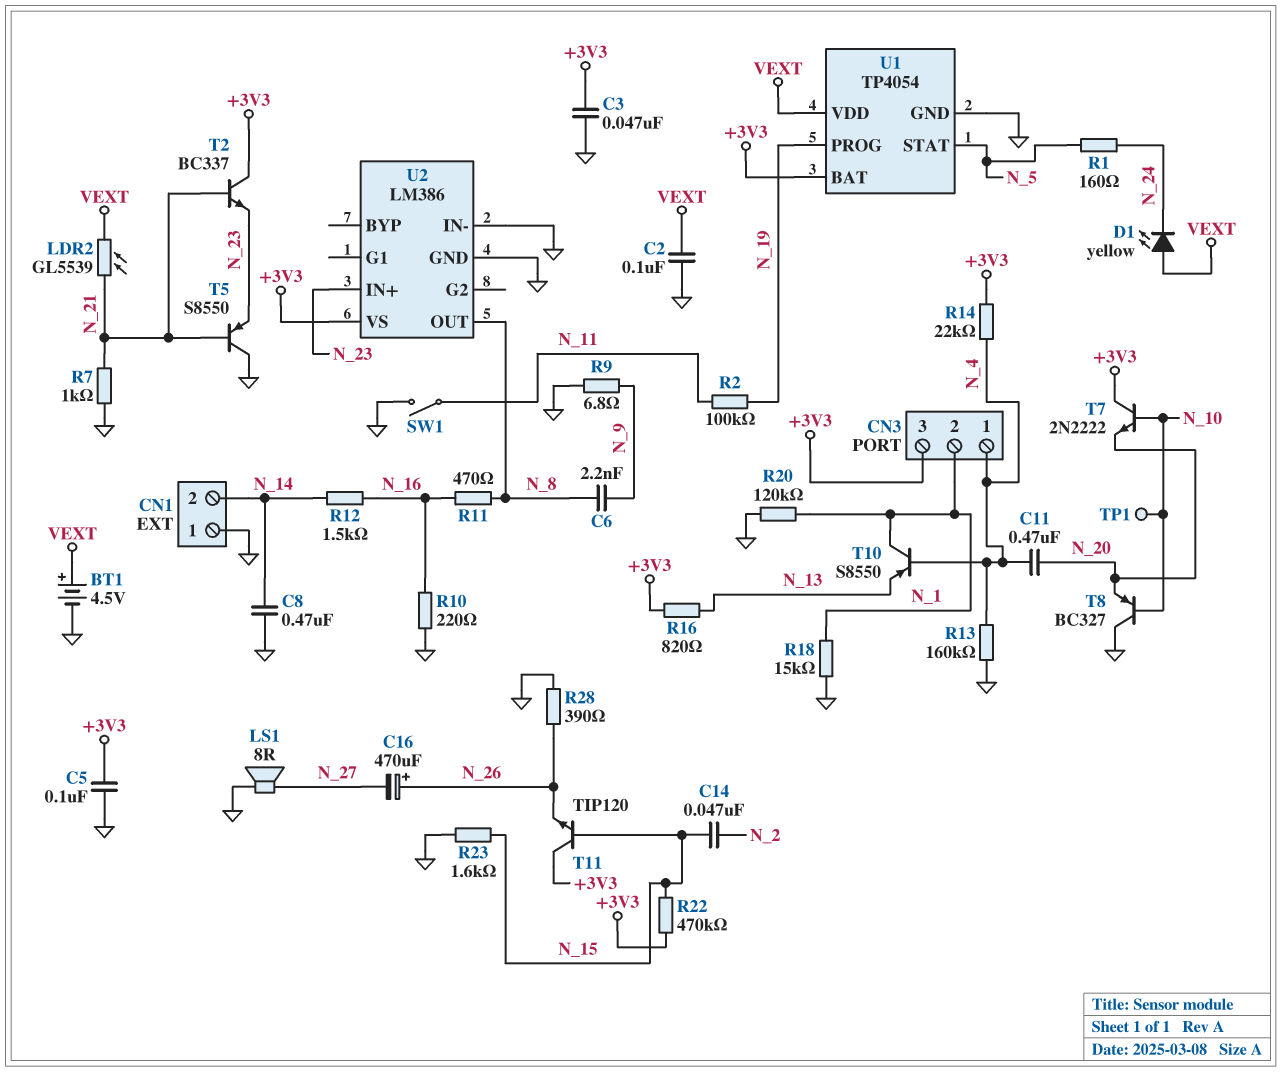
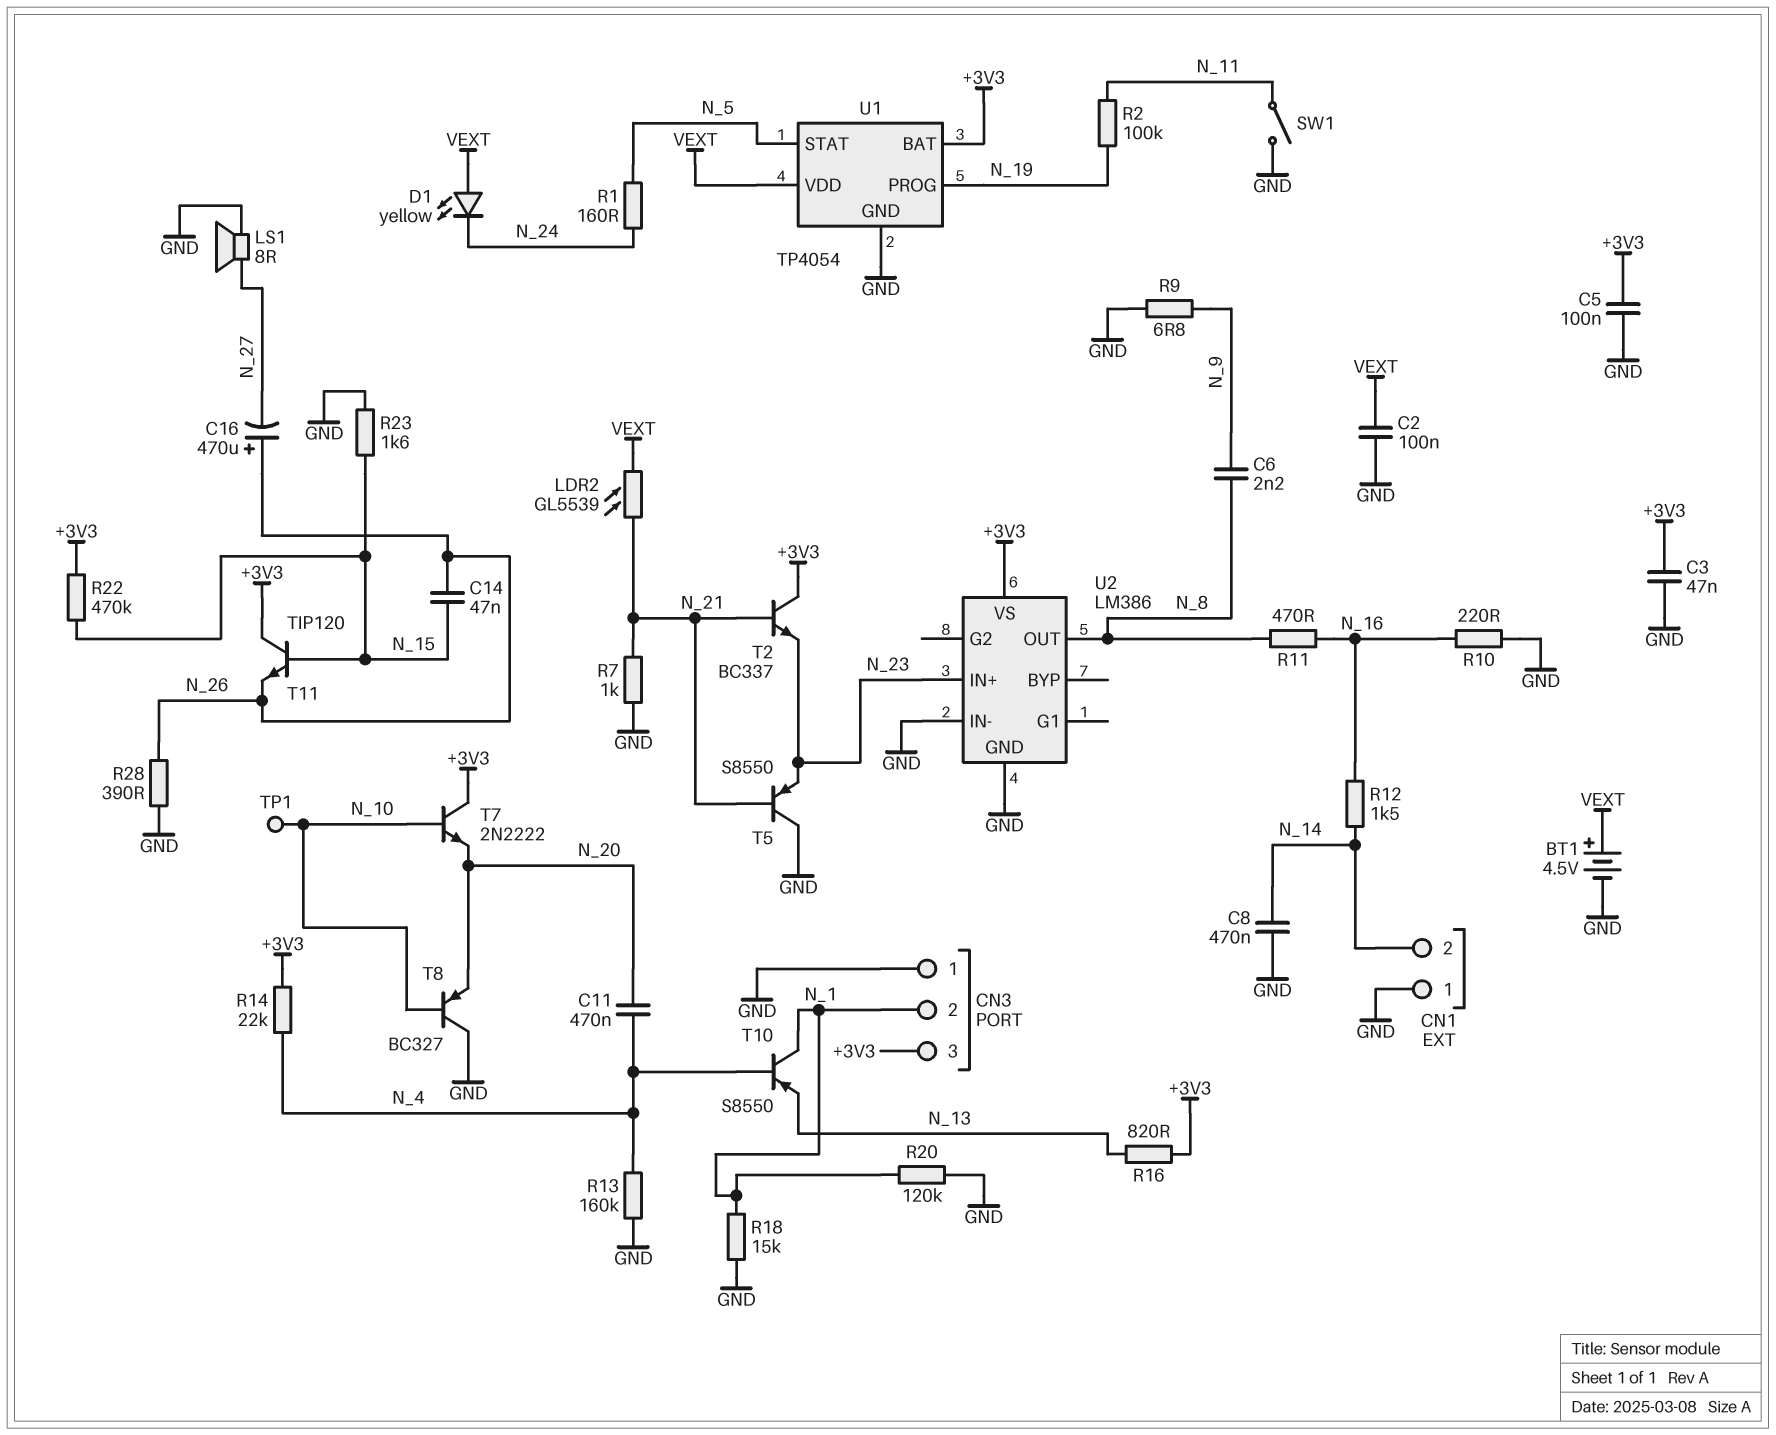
C14: 47nF (N_2, N_15) -> 47nF (N_15, N_26)
CN3 pin 1: N_4 -> GND

